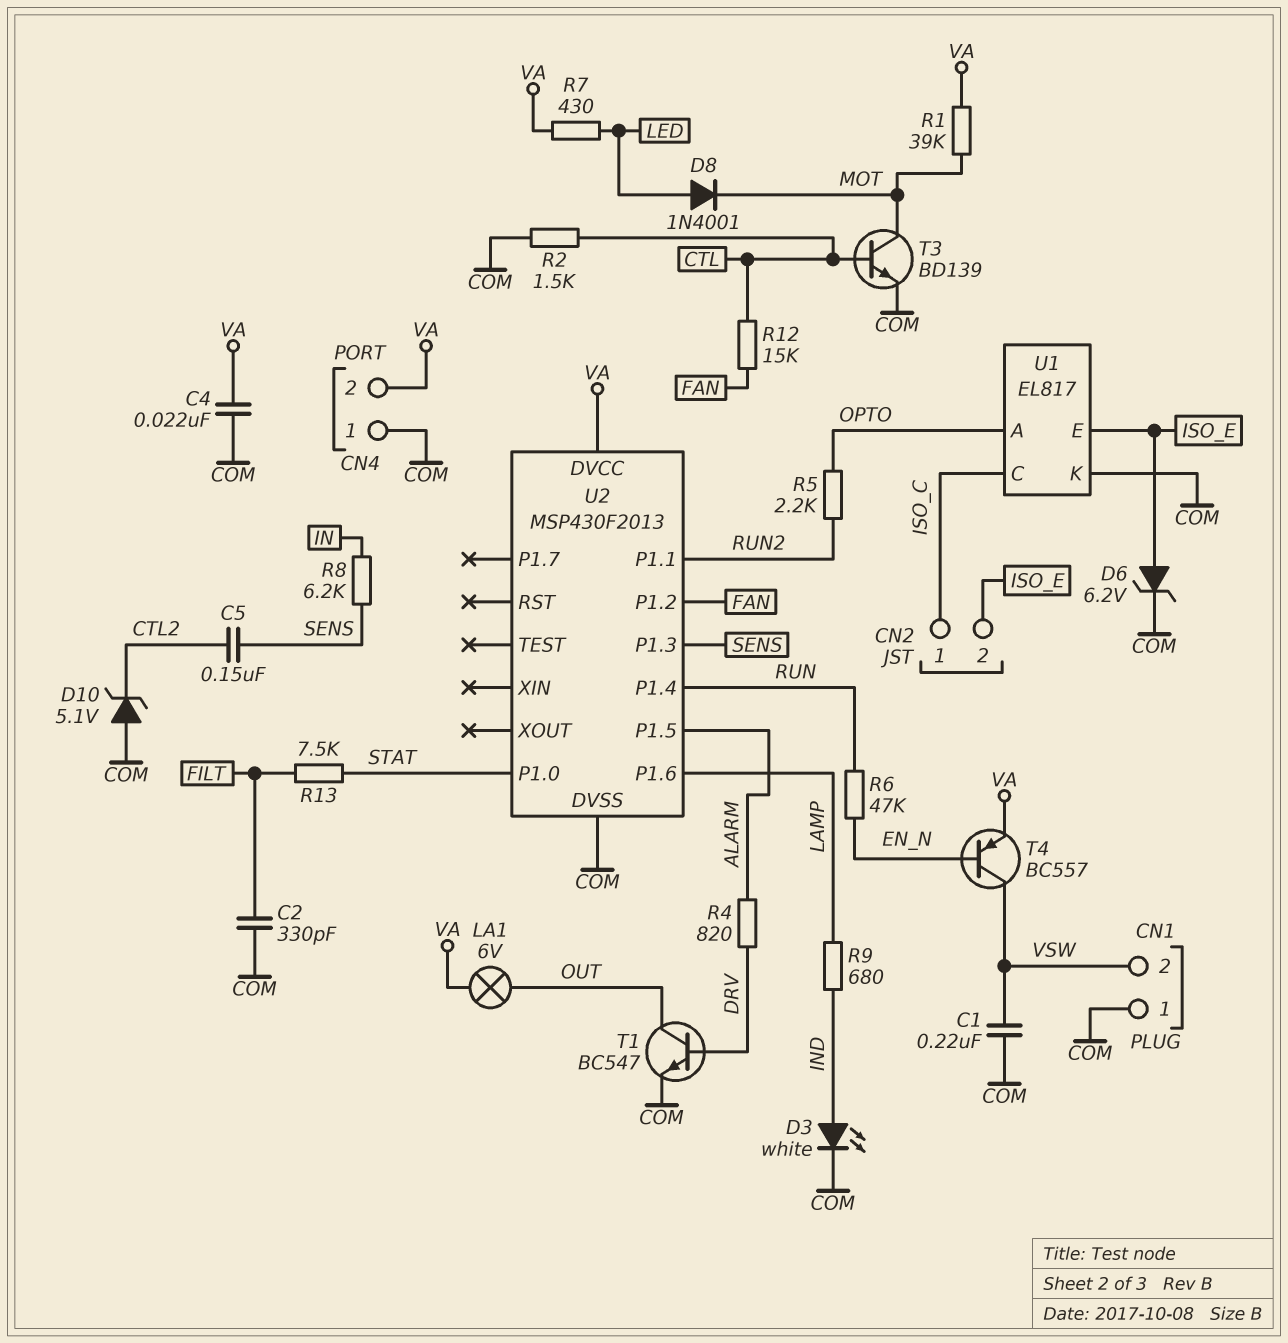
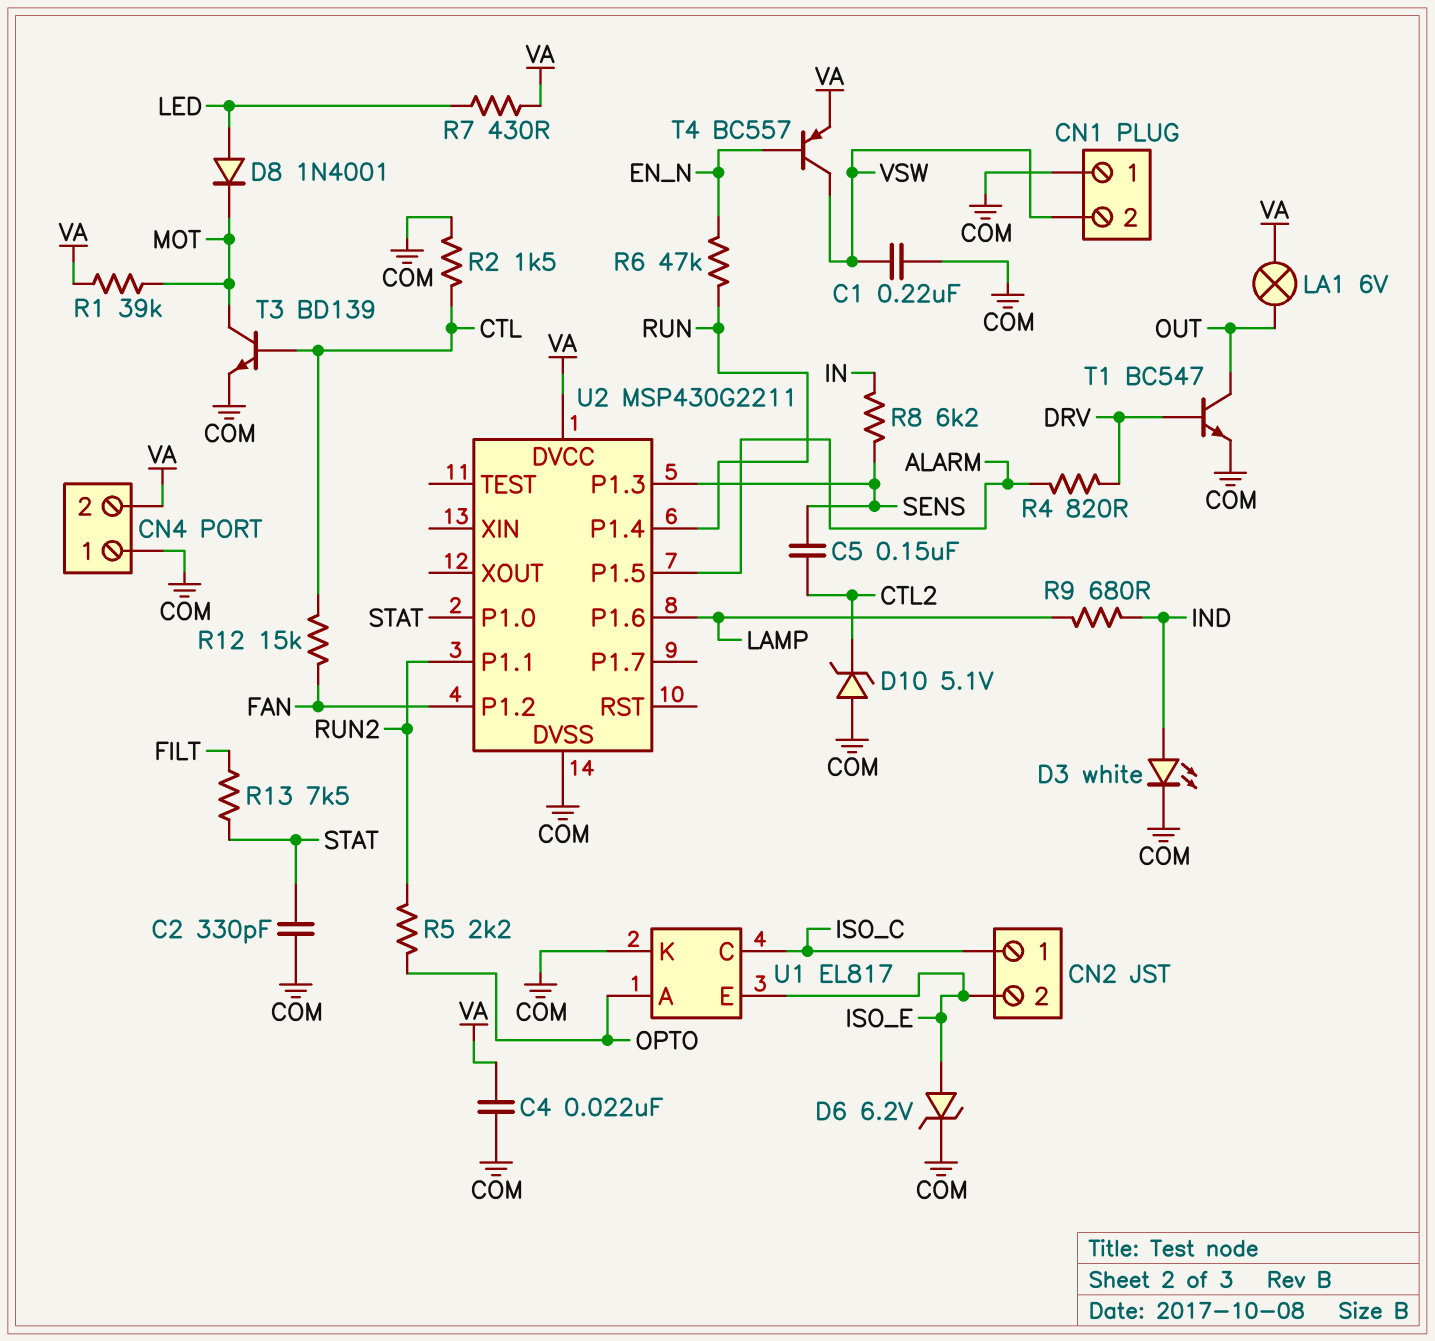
C2: 330pF (COM, FILT) -> 330pF (COM, STAT)
U2: MSP430F2013 -> MSP430G2211

